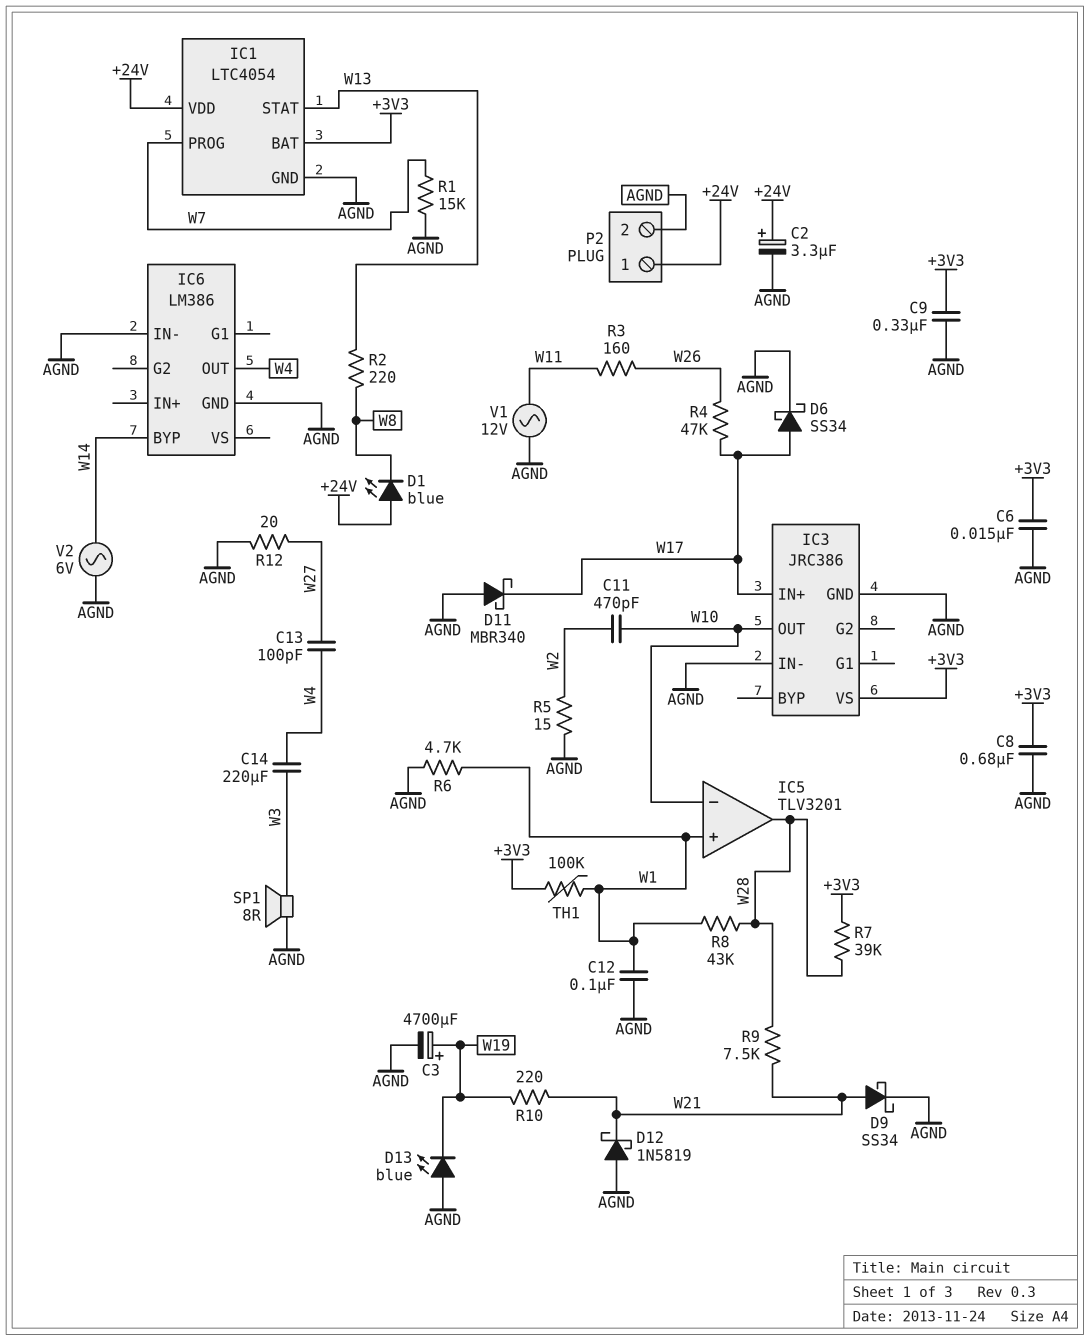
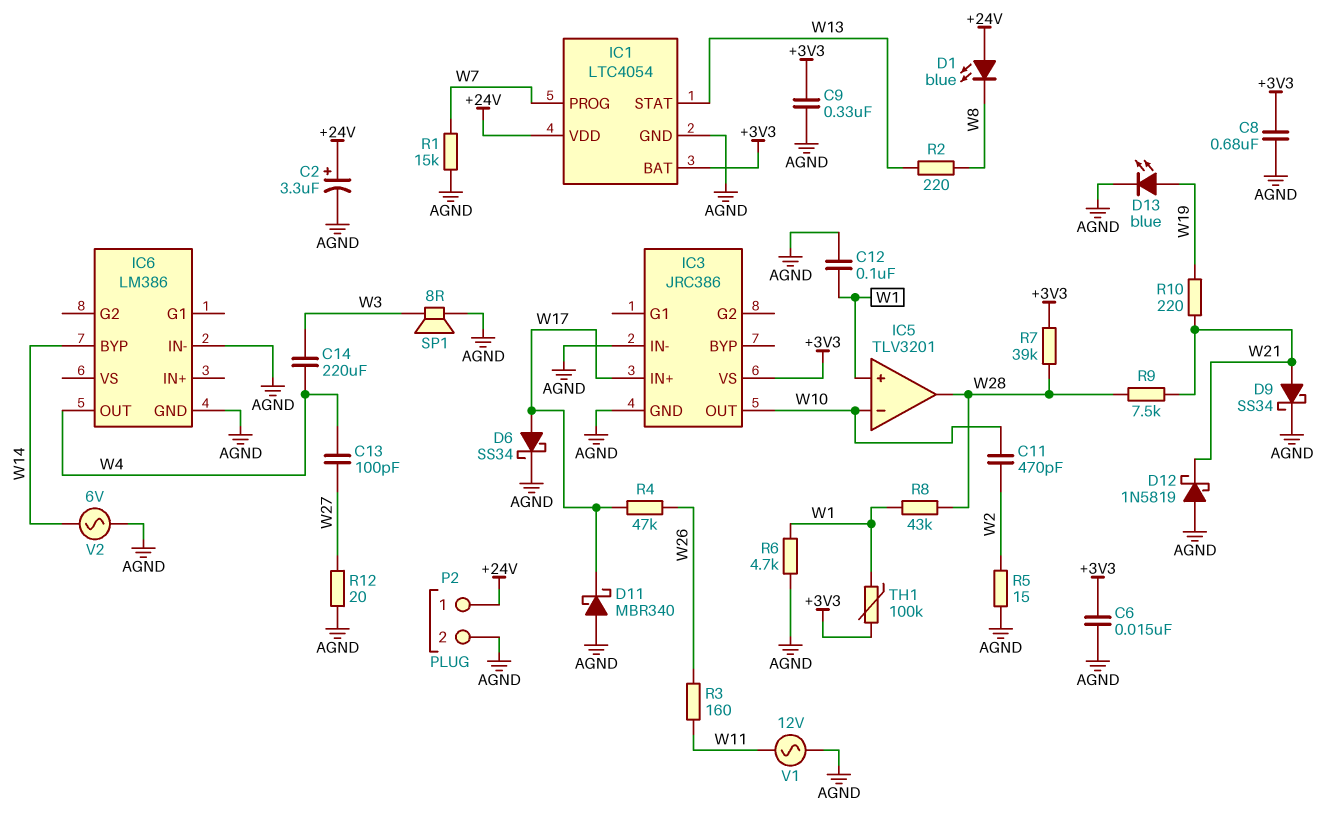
C3: 4700uF (plus W19, minus AGND) -> none
D13: LED blue (A AGND, K W19) -> LED blue (A W19, K AGND)

